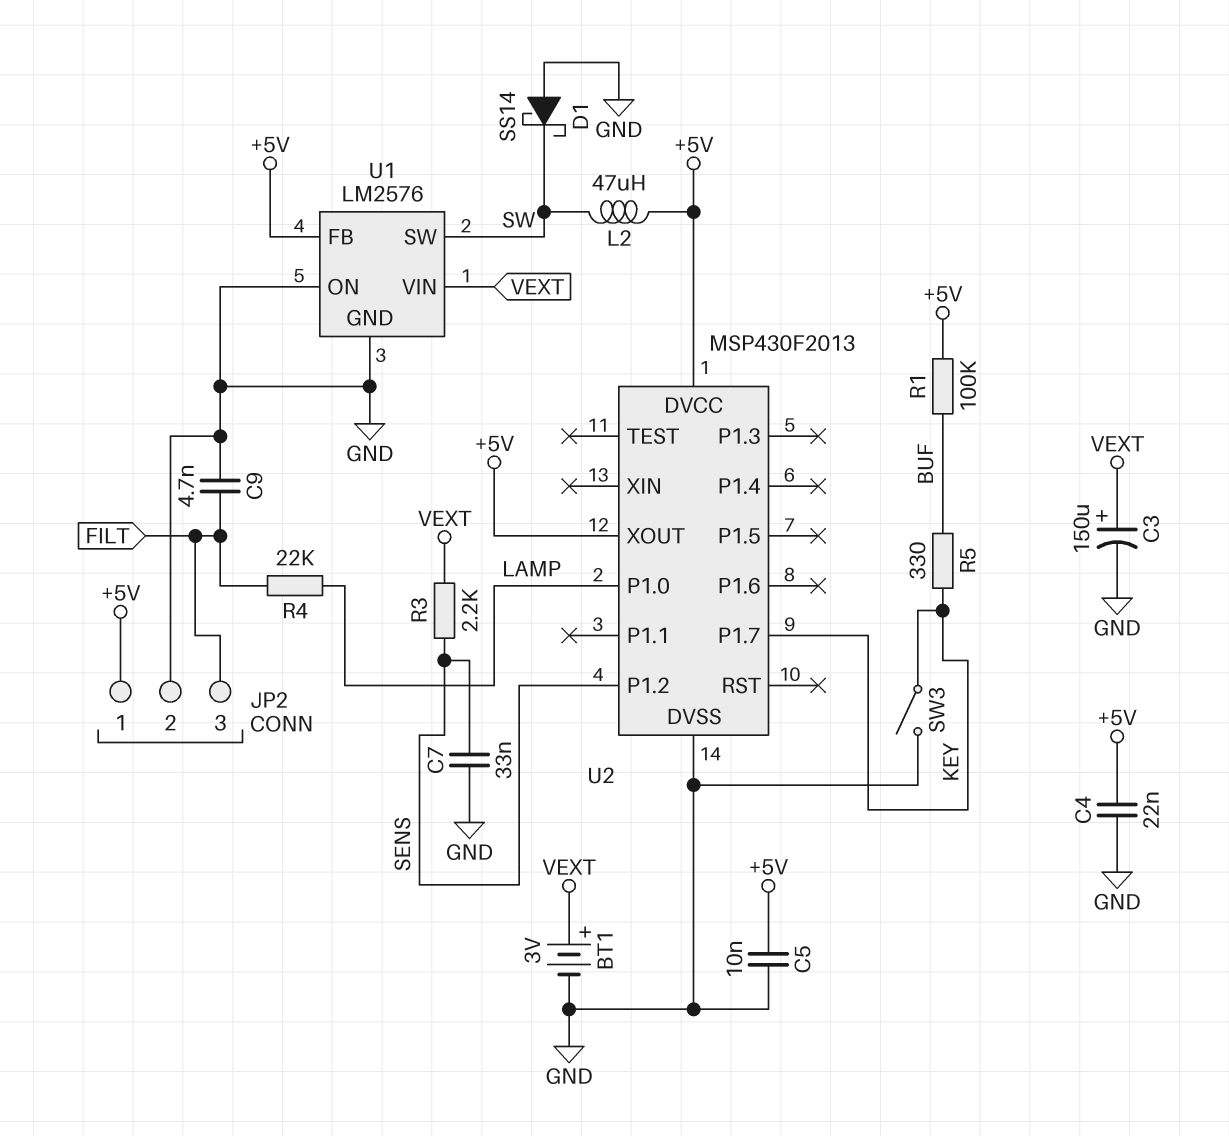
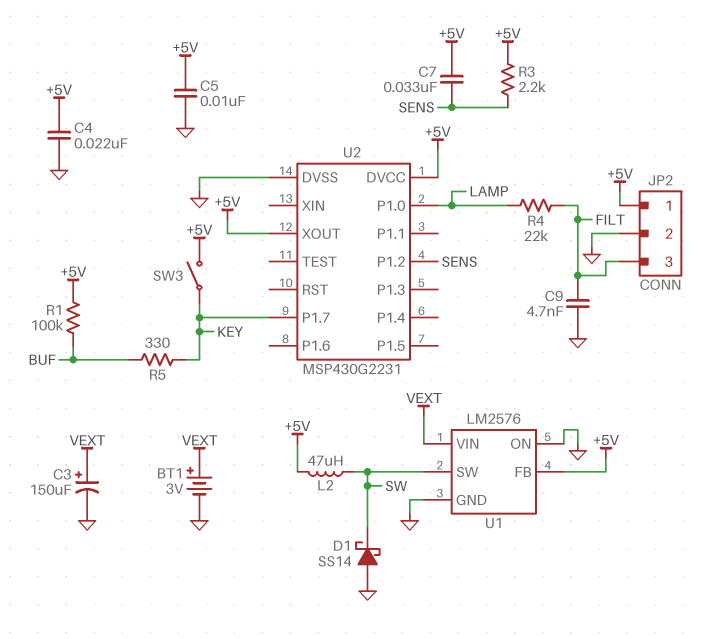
C7: 33nF (GND, SENS) -> 33nF (+5V, SENS)
R3: 2.2k (SENS, VEXT) -> 2.2k (+5V, SENS)
SW3: switch (GND, KEY) -> switch (+5V, KEY)
U2: MSP430F2013 -> MSP430G2231

